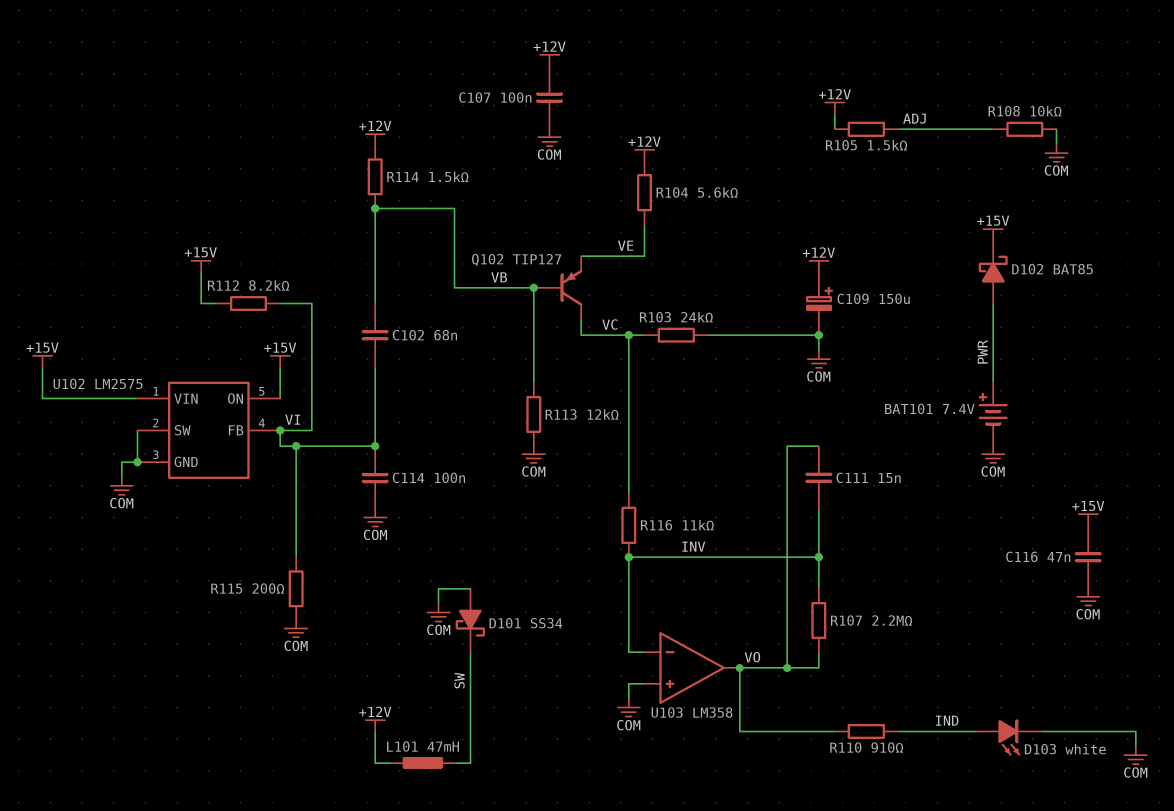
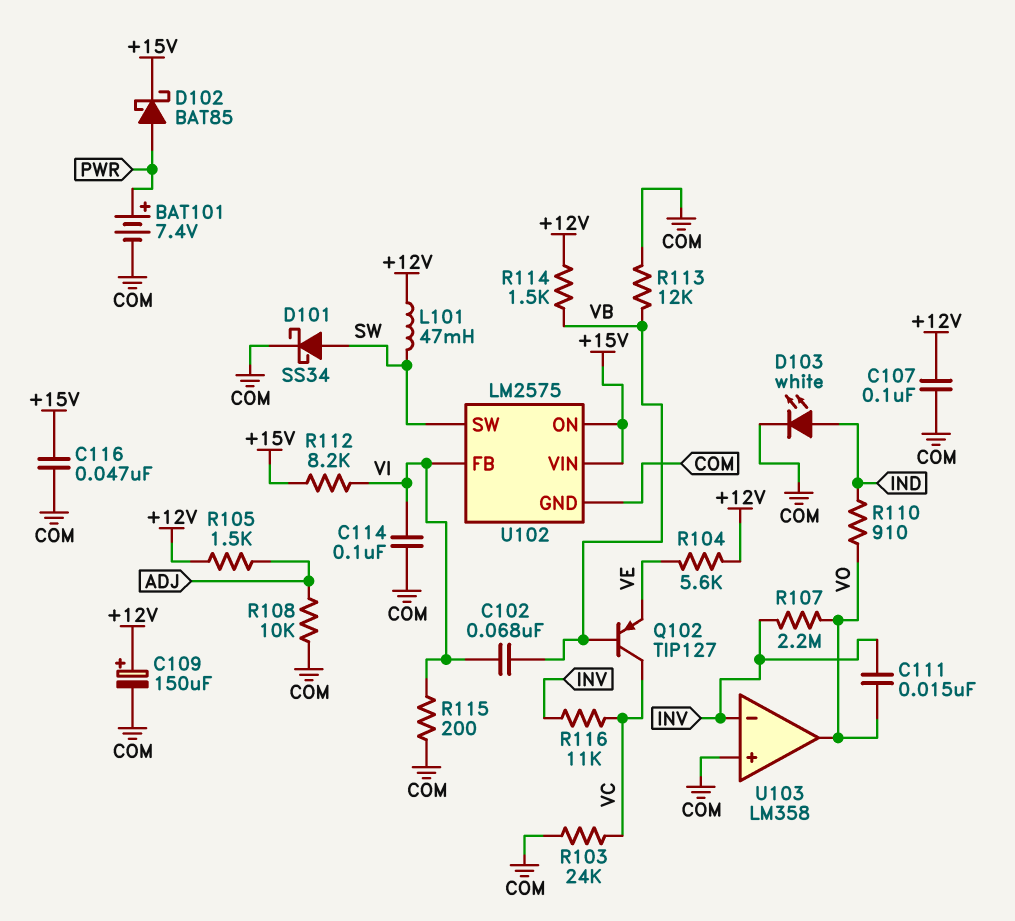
D101: schottky SS34 (A COM, K SW) -> schottky SS34 (A SW, K COM)
U102 pin SW: COM -> SW

